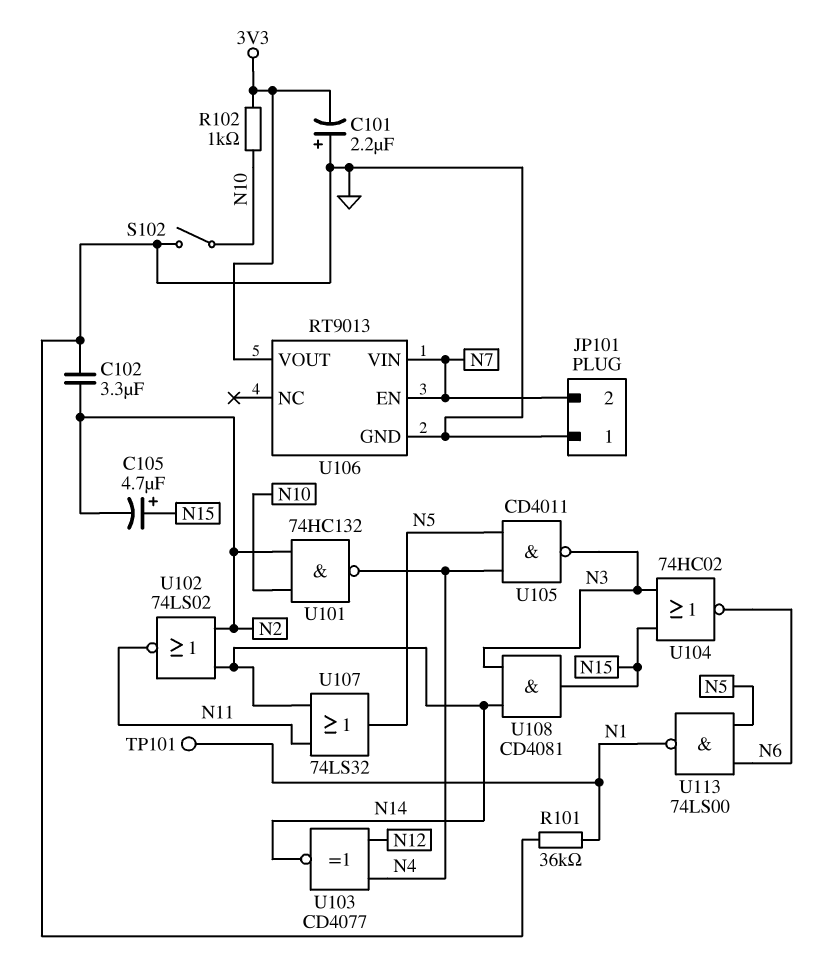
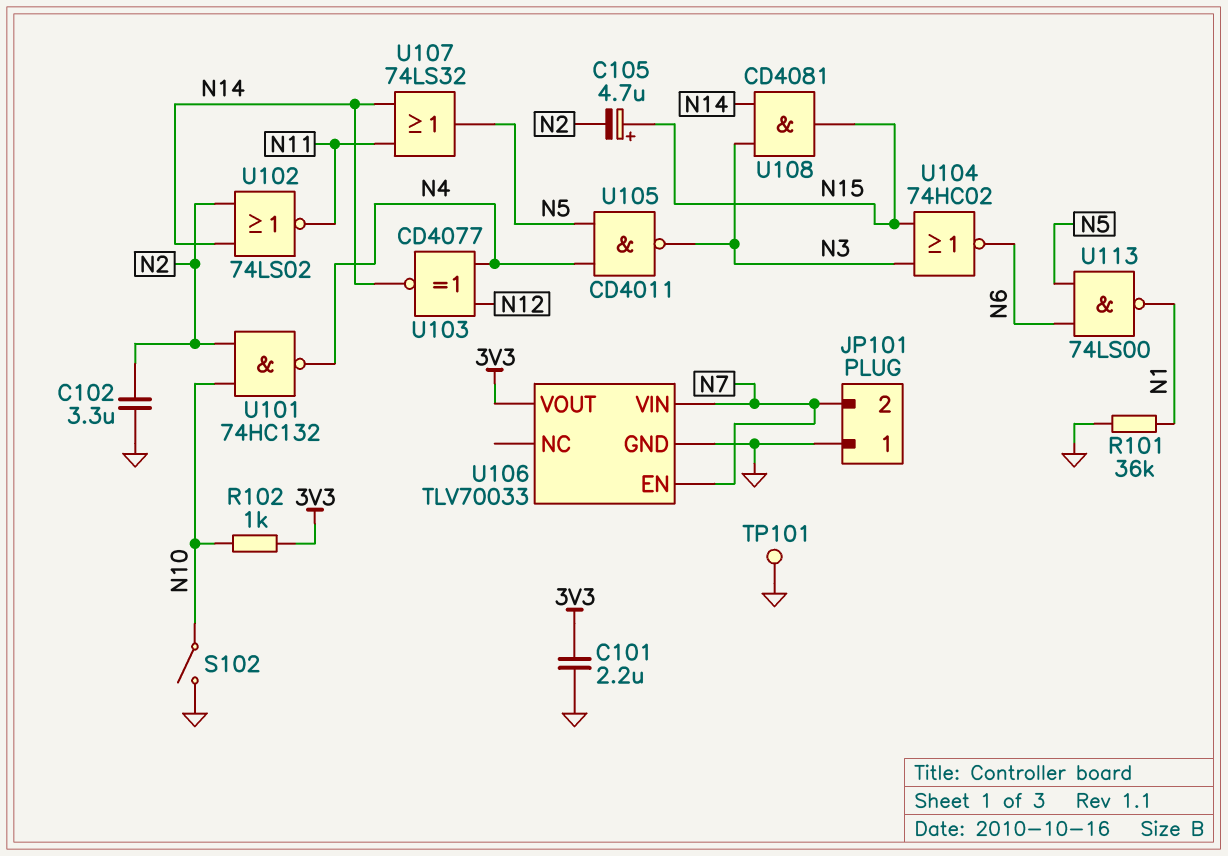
C101: 2.2uF (plus GND, minus 3V3) -> 2.2uF (3V3, GND)
TP101: test point (N1) -> test point (GND)
U106: RT9013 -> TLV70033

